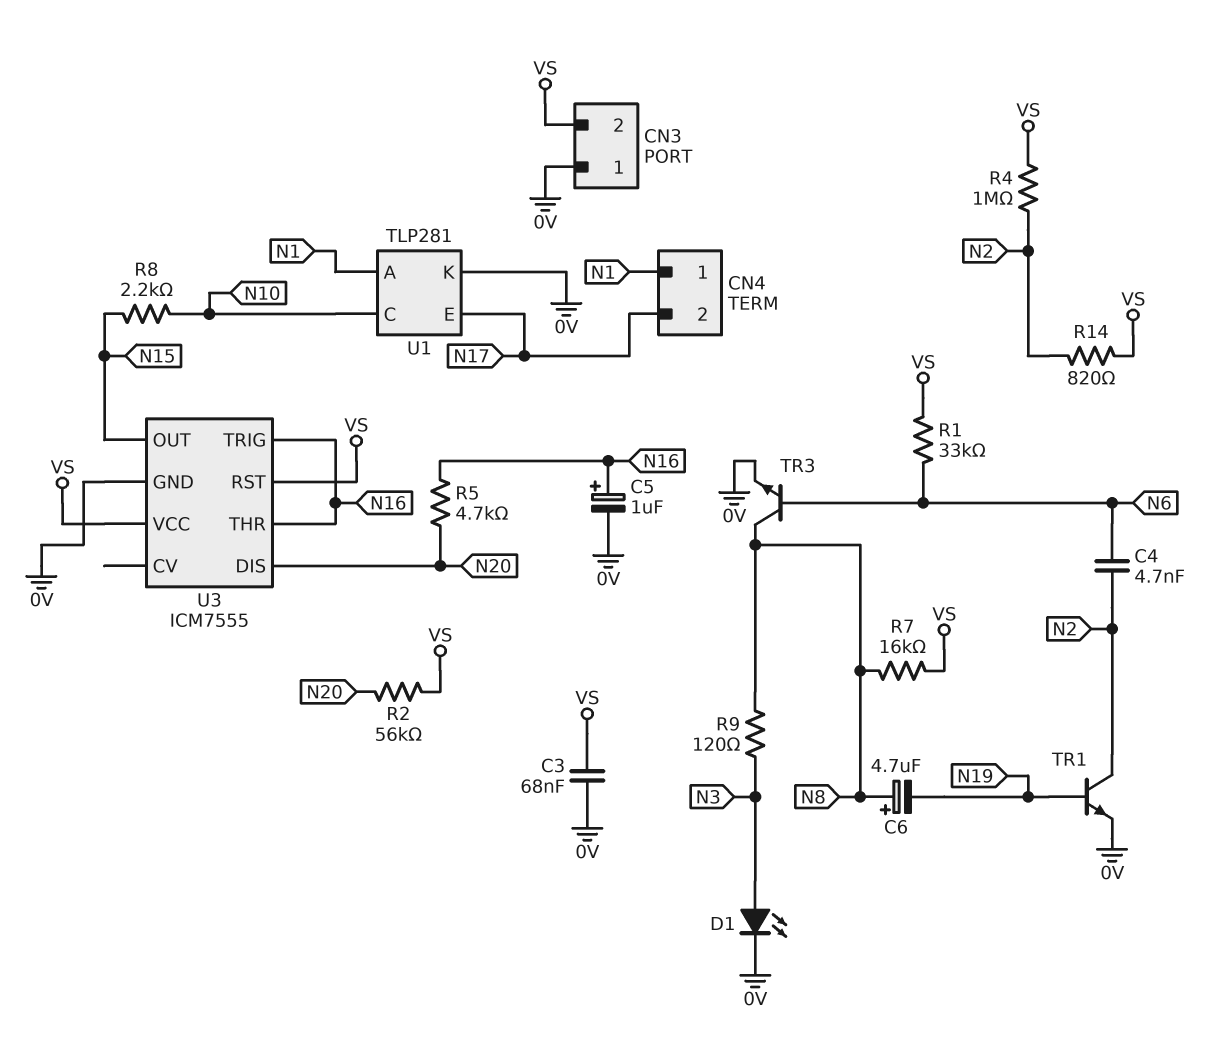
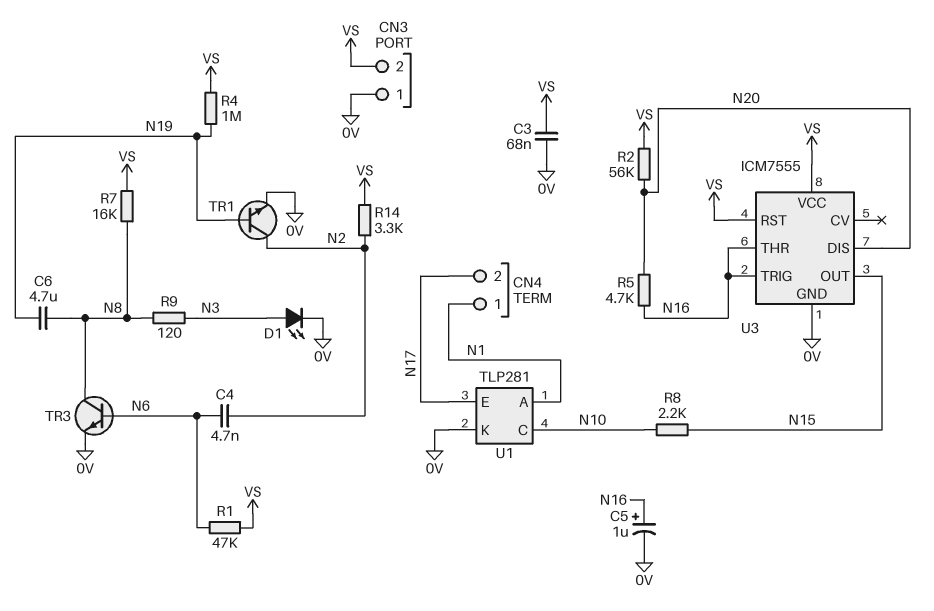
C6: 4.7uF (plus N8, minus N19) -> 4.7uF (N8, N19)
R1: 33k (N6, VS) -> 47k (N6, VS)
R4: 1M (N2, VS) -> 1M (N19, VS)
R14: 820 (N2, VS) -> 3.3k (N2, VS)

